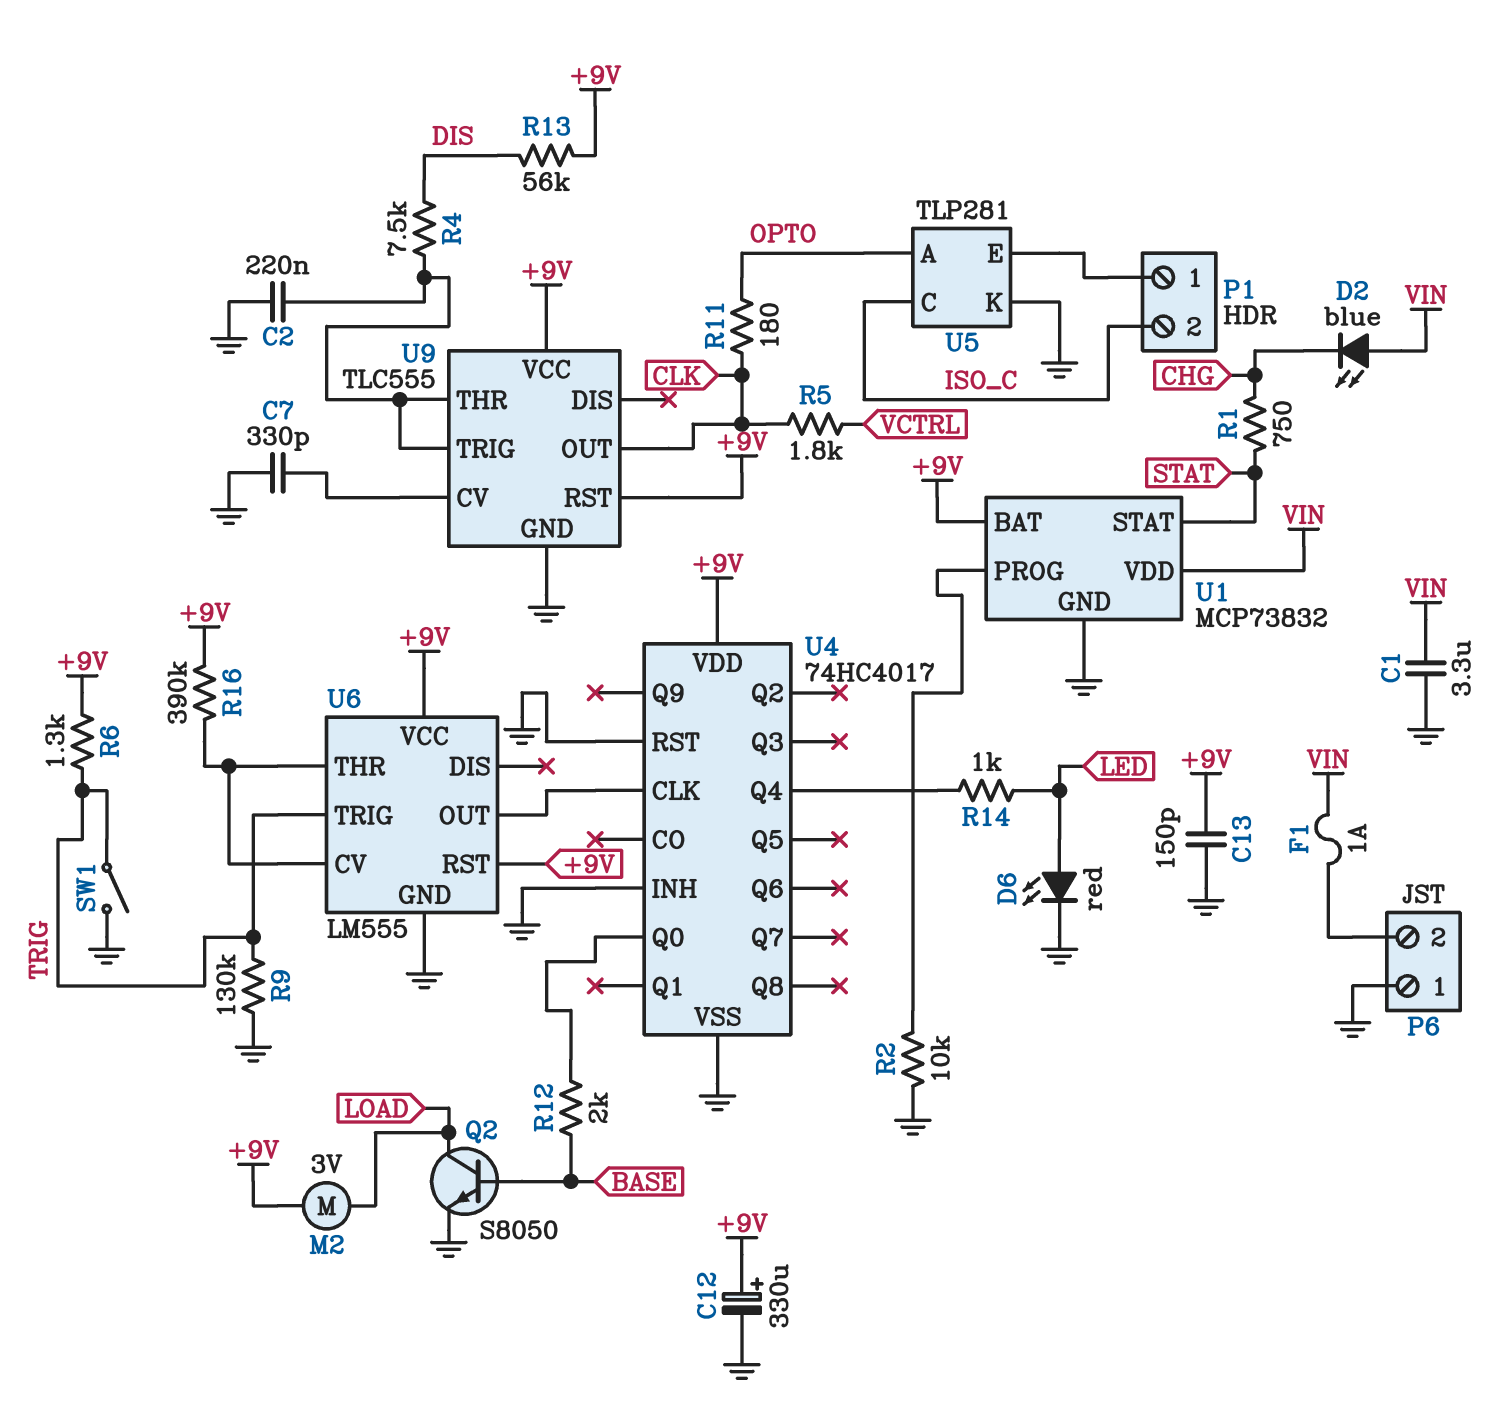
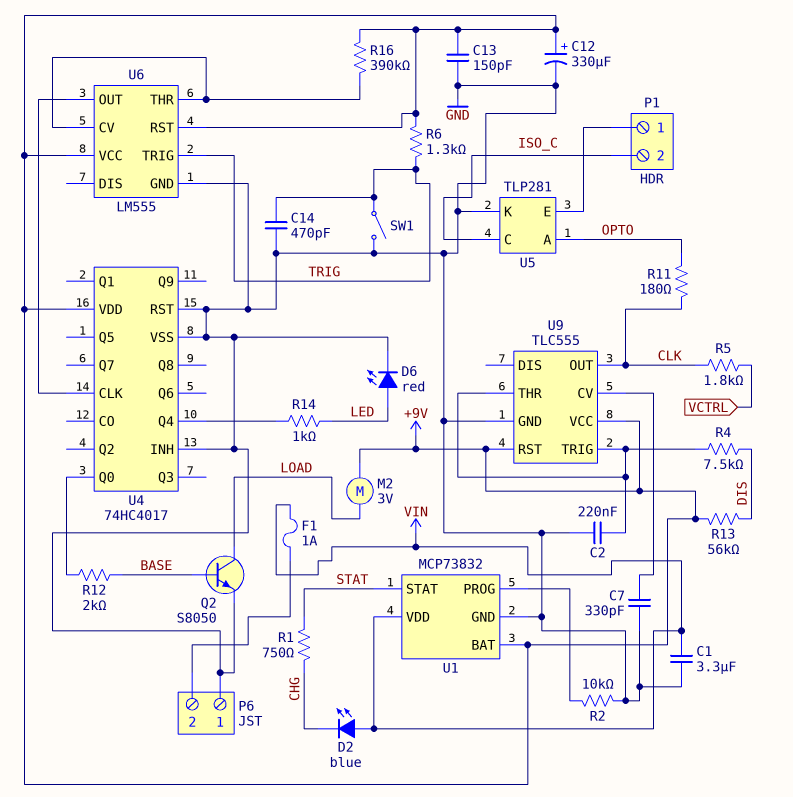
C14: none -> 470pF (GND, TRIG)
R9: 130k (GND, TRIG) -> none

